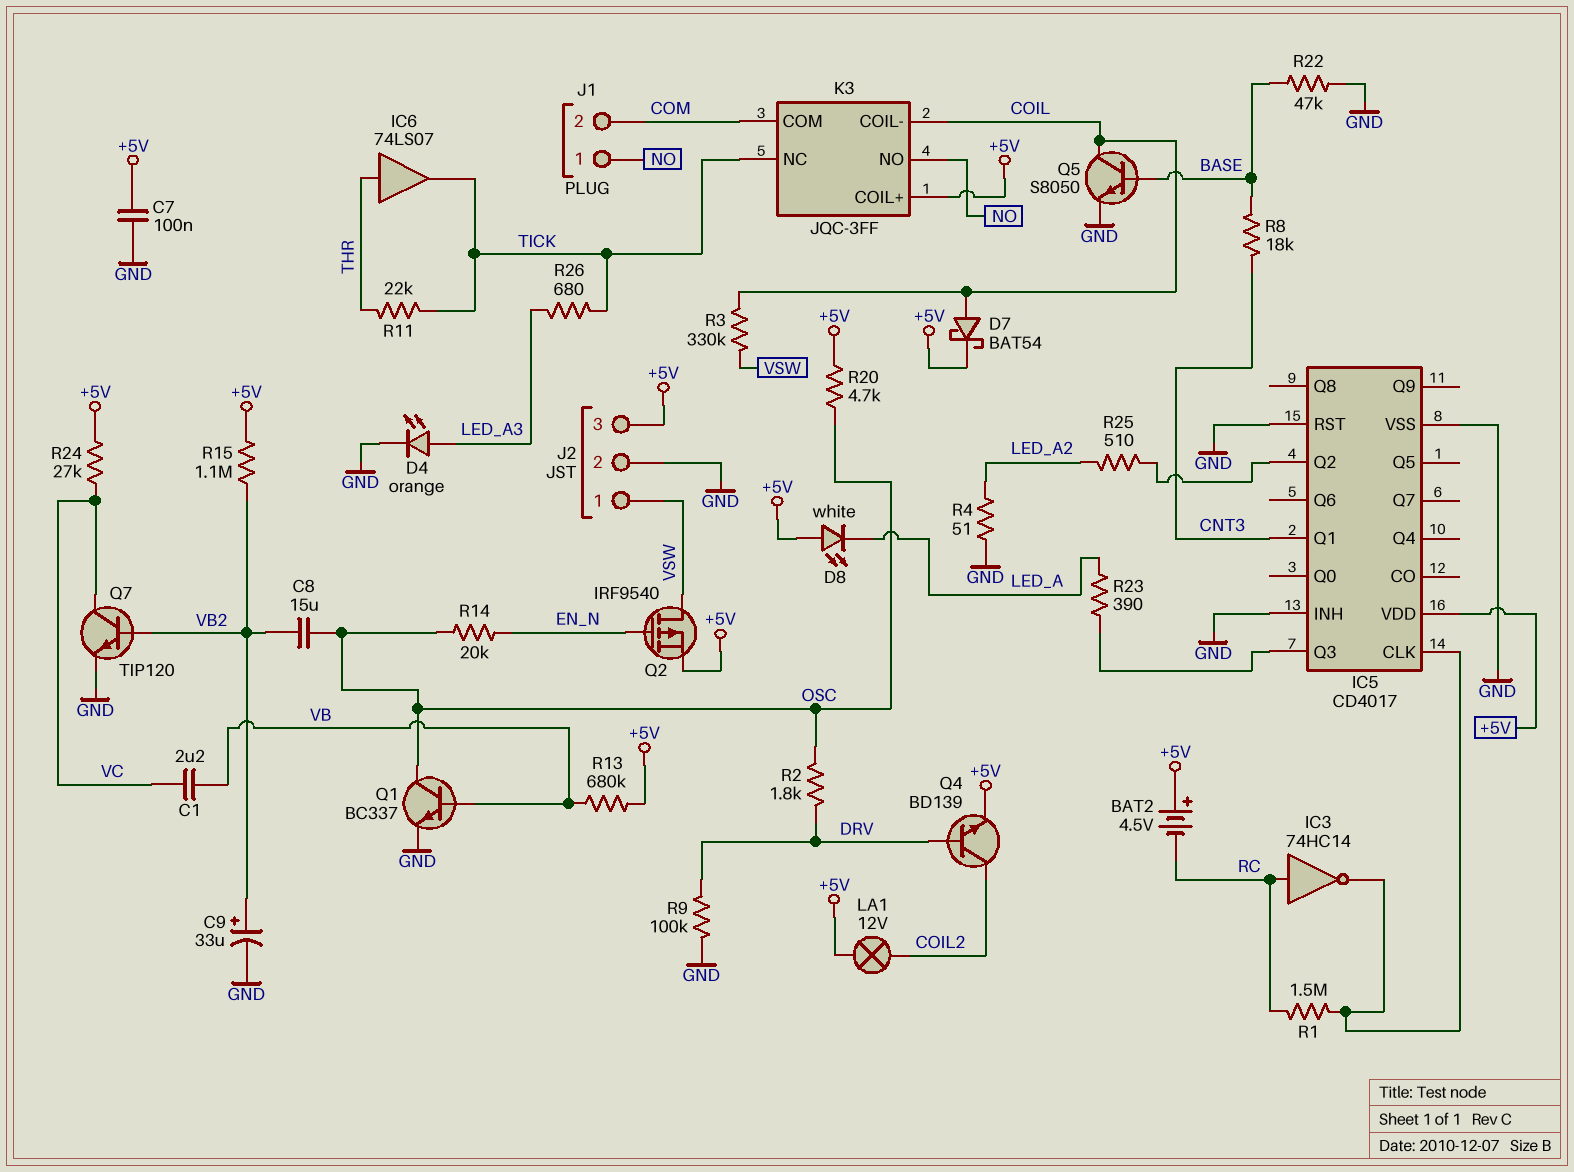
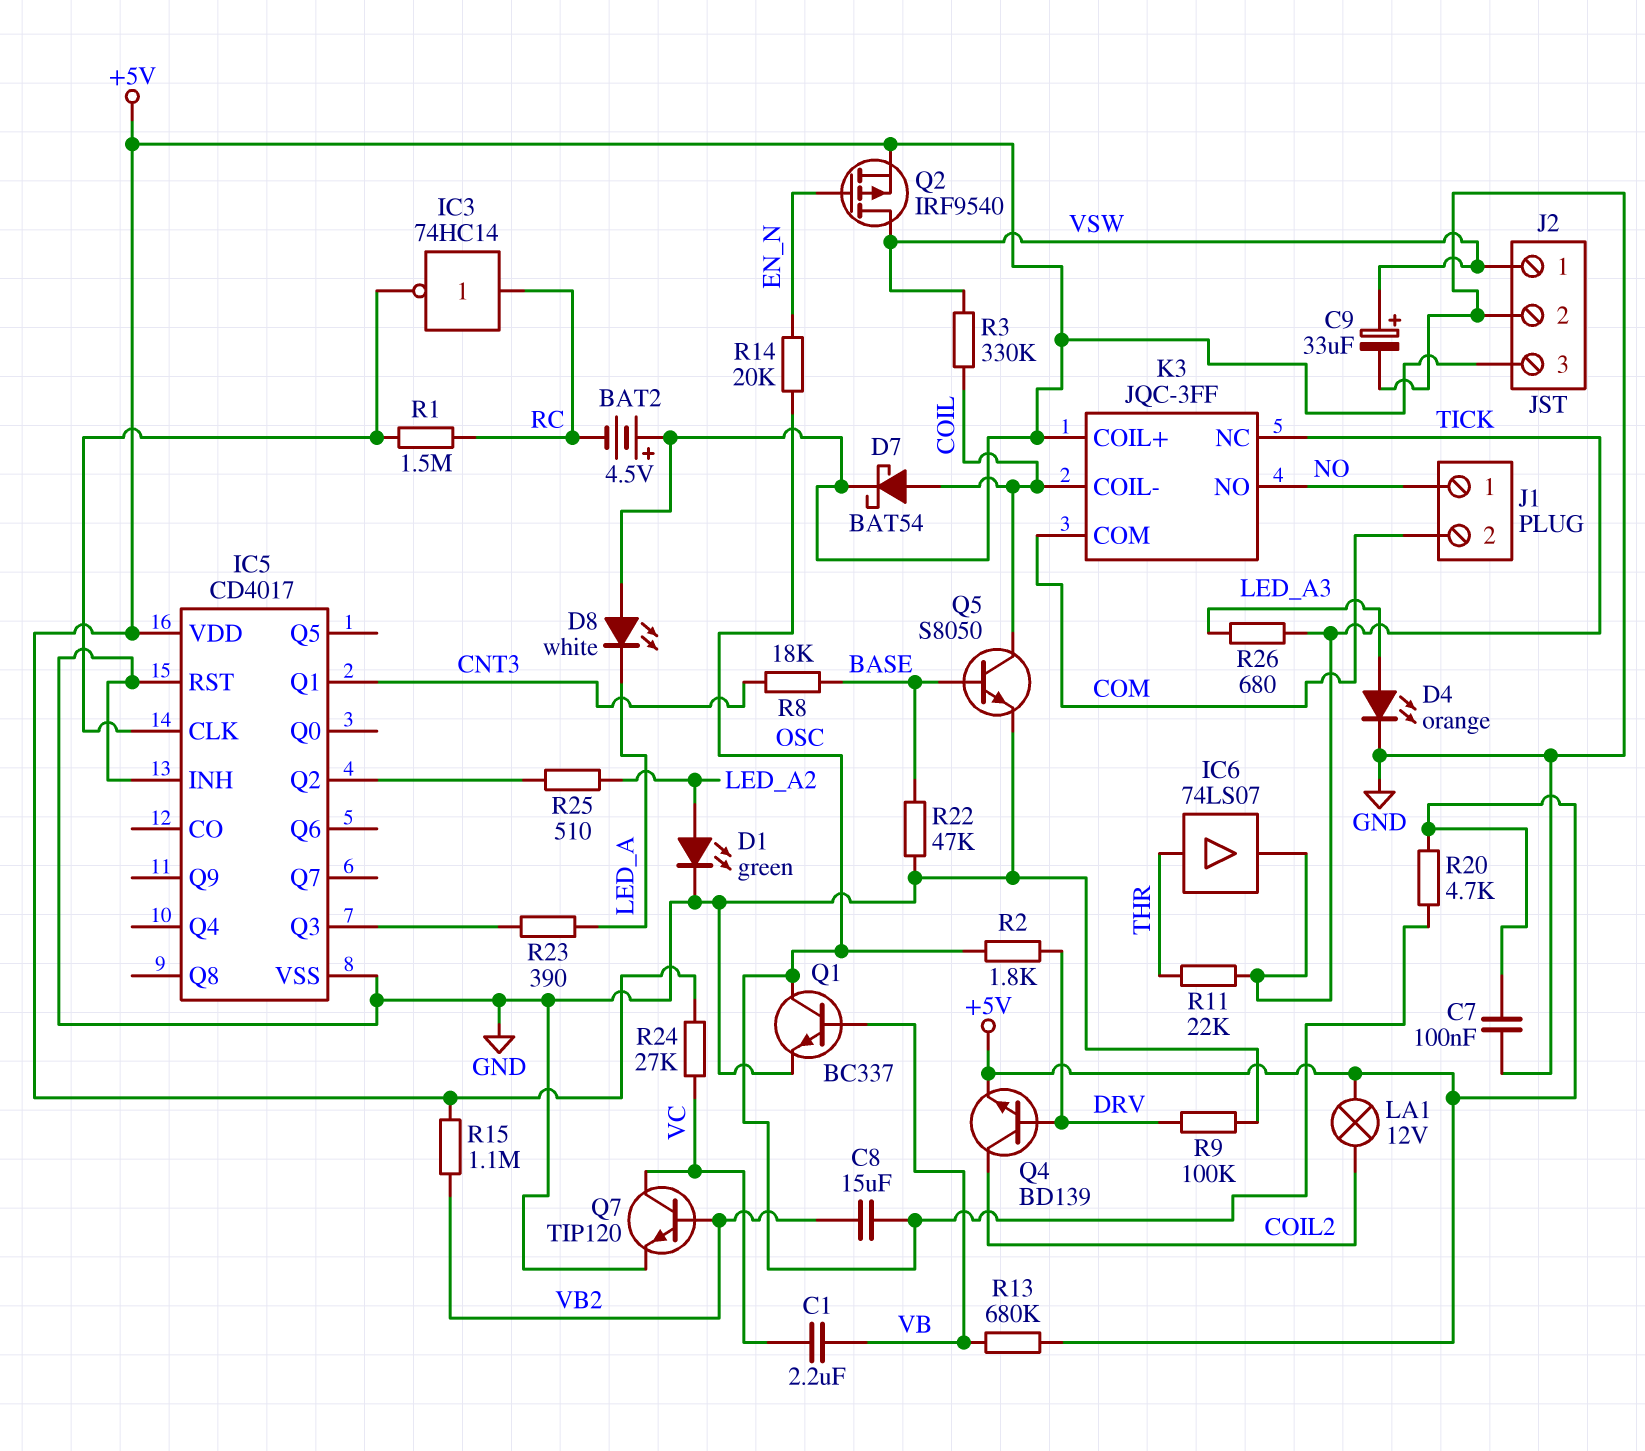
C9: 33uF (plus VB2, minus GND) -> 33uF (plus VSW, minus GND)
D1: none -> LED green (A LED_A2, K GND)
R4: 51 (GND, LED_A2) -> none

